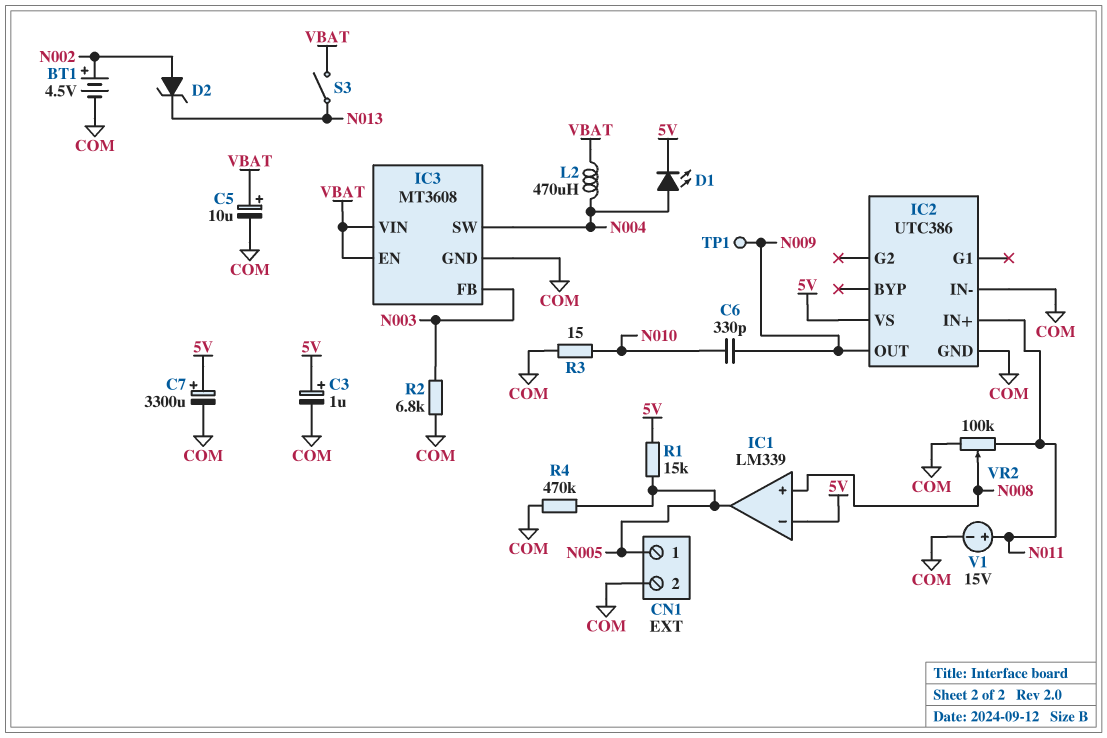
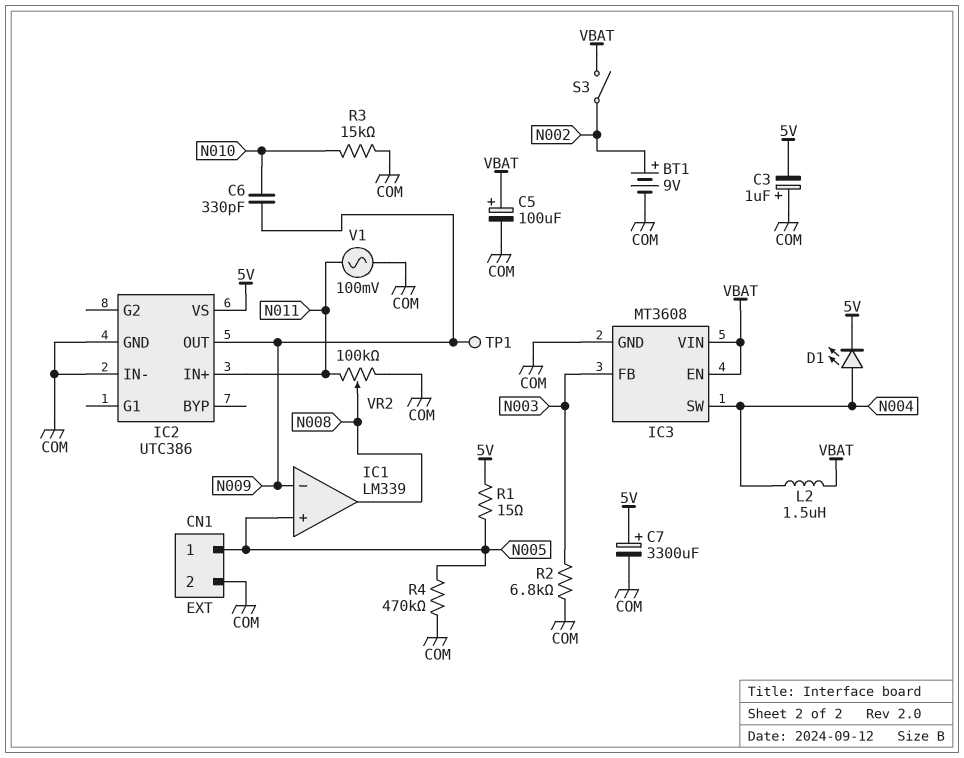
BT1: 4.5V (plus N002, minus COM) -> 9V (plus N002, minus COM)
C3: 1uF (plus 5V, minus COM) -> 1uF (plus COM, minus 5V)
C5: 10uF (plus VBAT, minus COM) -> 100uF (plus VBAT, minus COM)
D2: zener (A N002, K N013) -> none
IC1 pin in+: N008 -> N005
IC1 pin in-: 5V -> N009
IC1 pin out: N005 -> N008
L2: 470uH (N004, VBAT) -> 1.5uH (N004, VBAT)
R1: 15k (5V, N005) -> 15 (5V, N005)
R3: 15 (COM, N010) -> 15k (COM, N010)
S3: switch (N013, VBAT) -> switch (N002, VBAT)
V1: 15V (plus N011, minus COM) -> AC 100mV (COM, N011)

